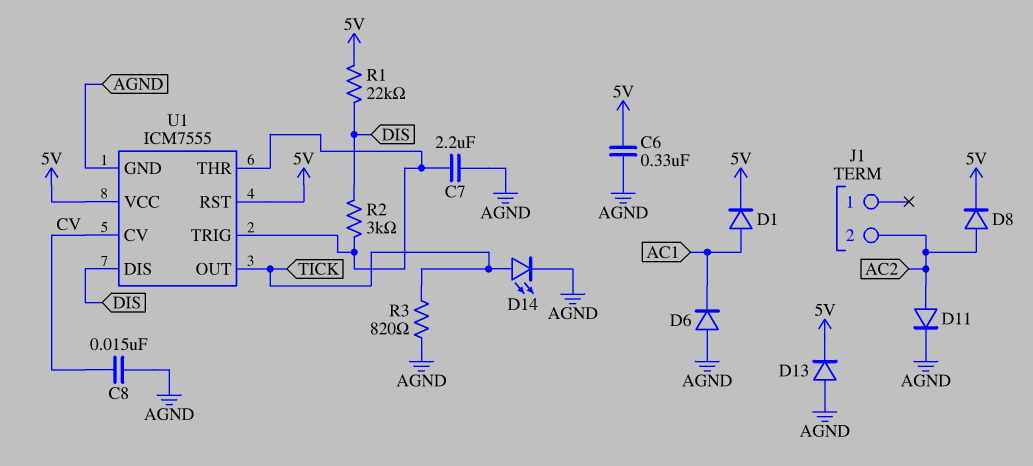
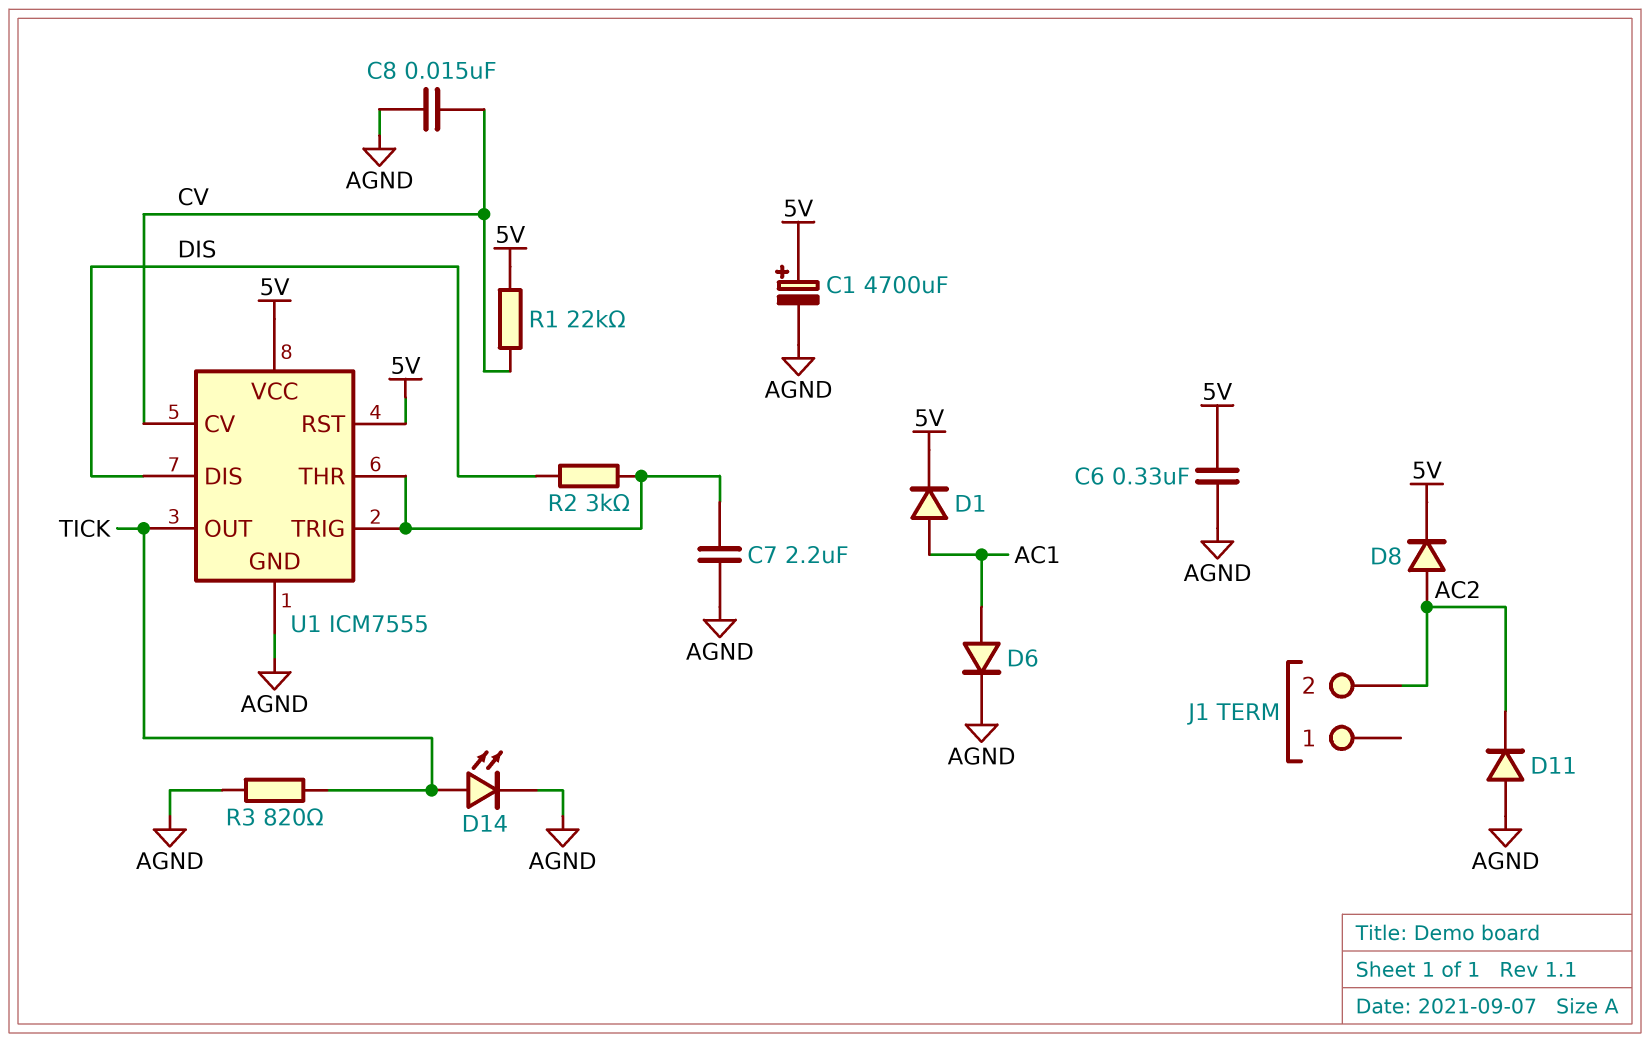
C1: none -> 4700uF (plus 5V, minus AGND)
D6: diode (A AGND, K AC1) -> diode (A AC1, K AGND)
D11: diode (A AC2, K AGND) -> diode (A AGND, K AC2)
D13: diode (A AGND, K 5V) -> none
R1: 22k (5V, DIS) -> 22k (5V, CV)

